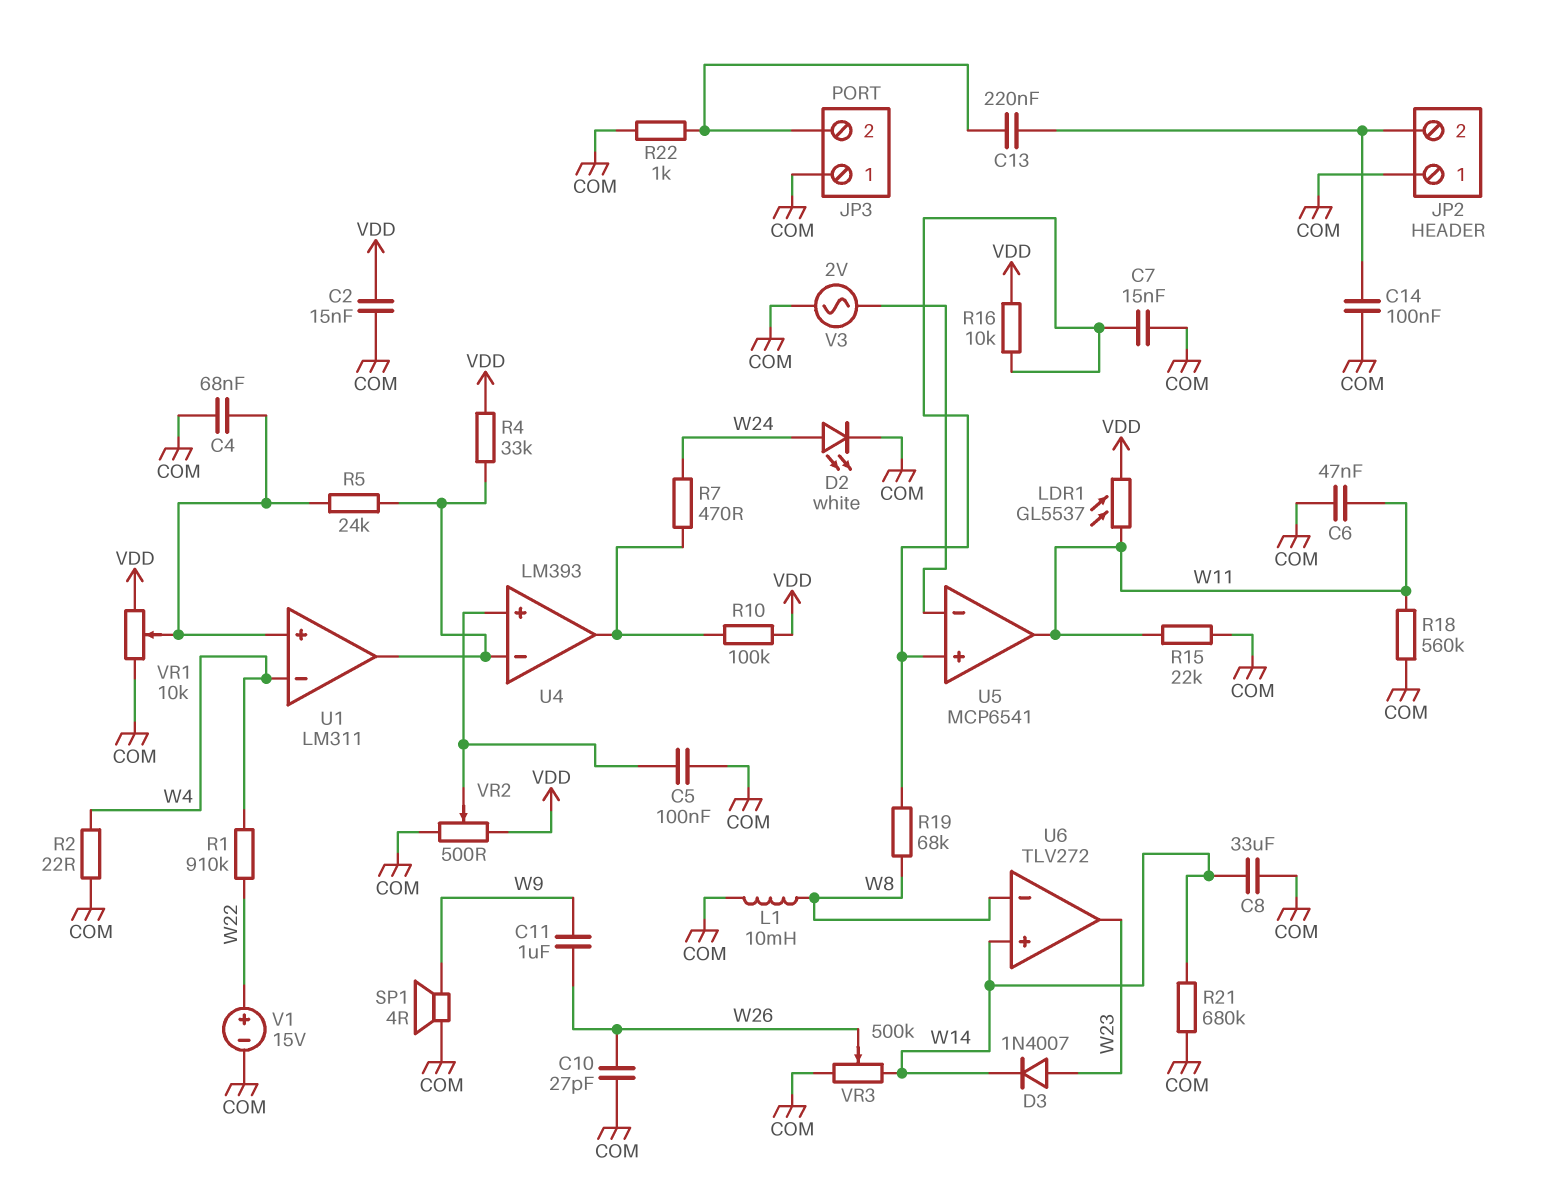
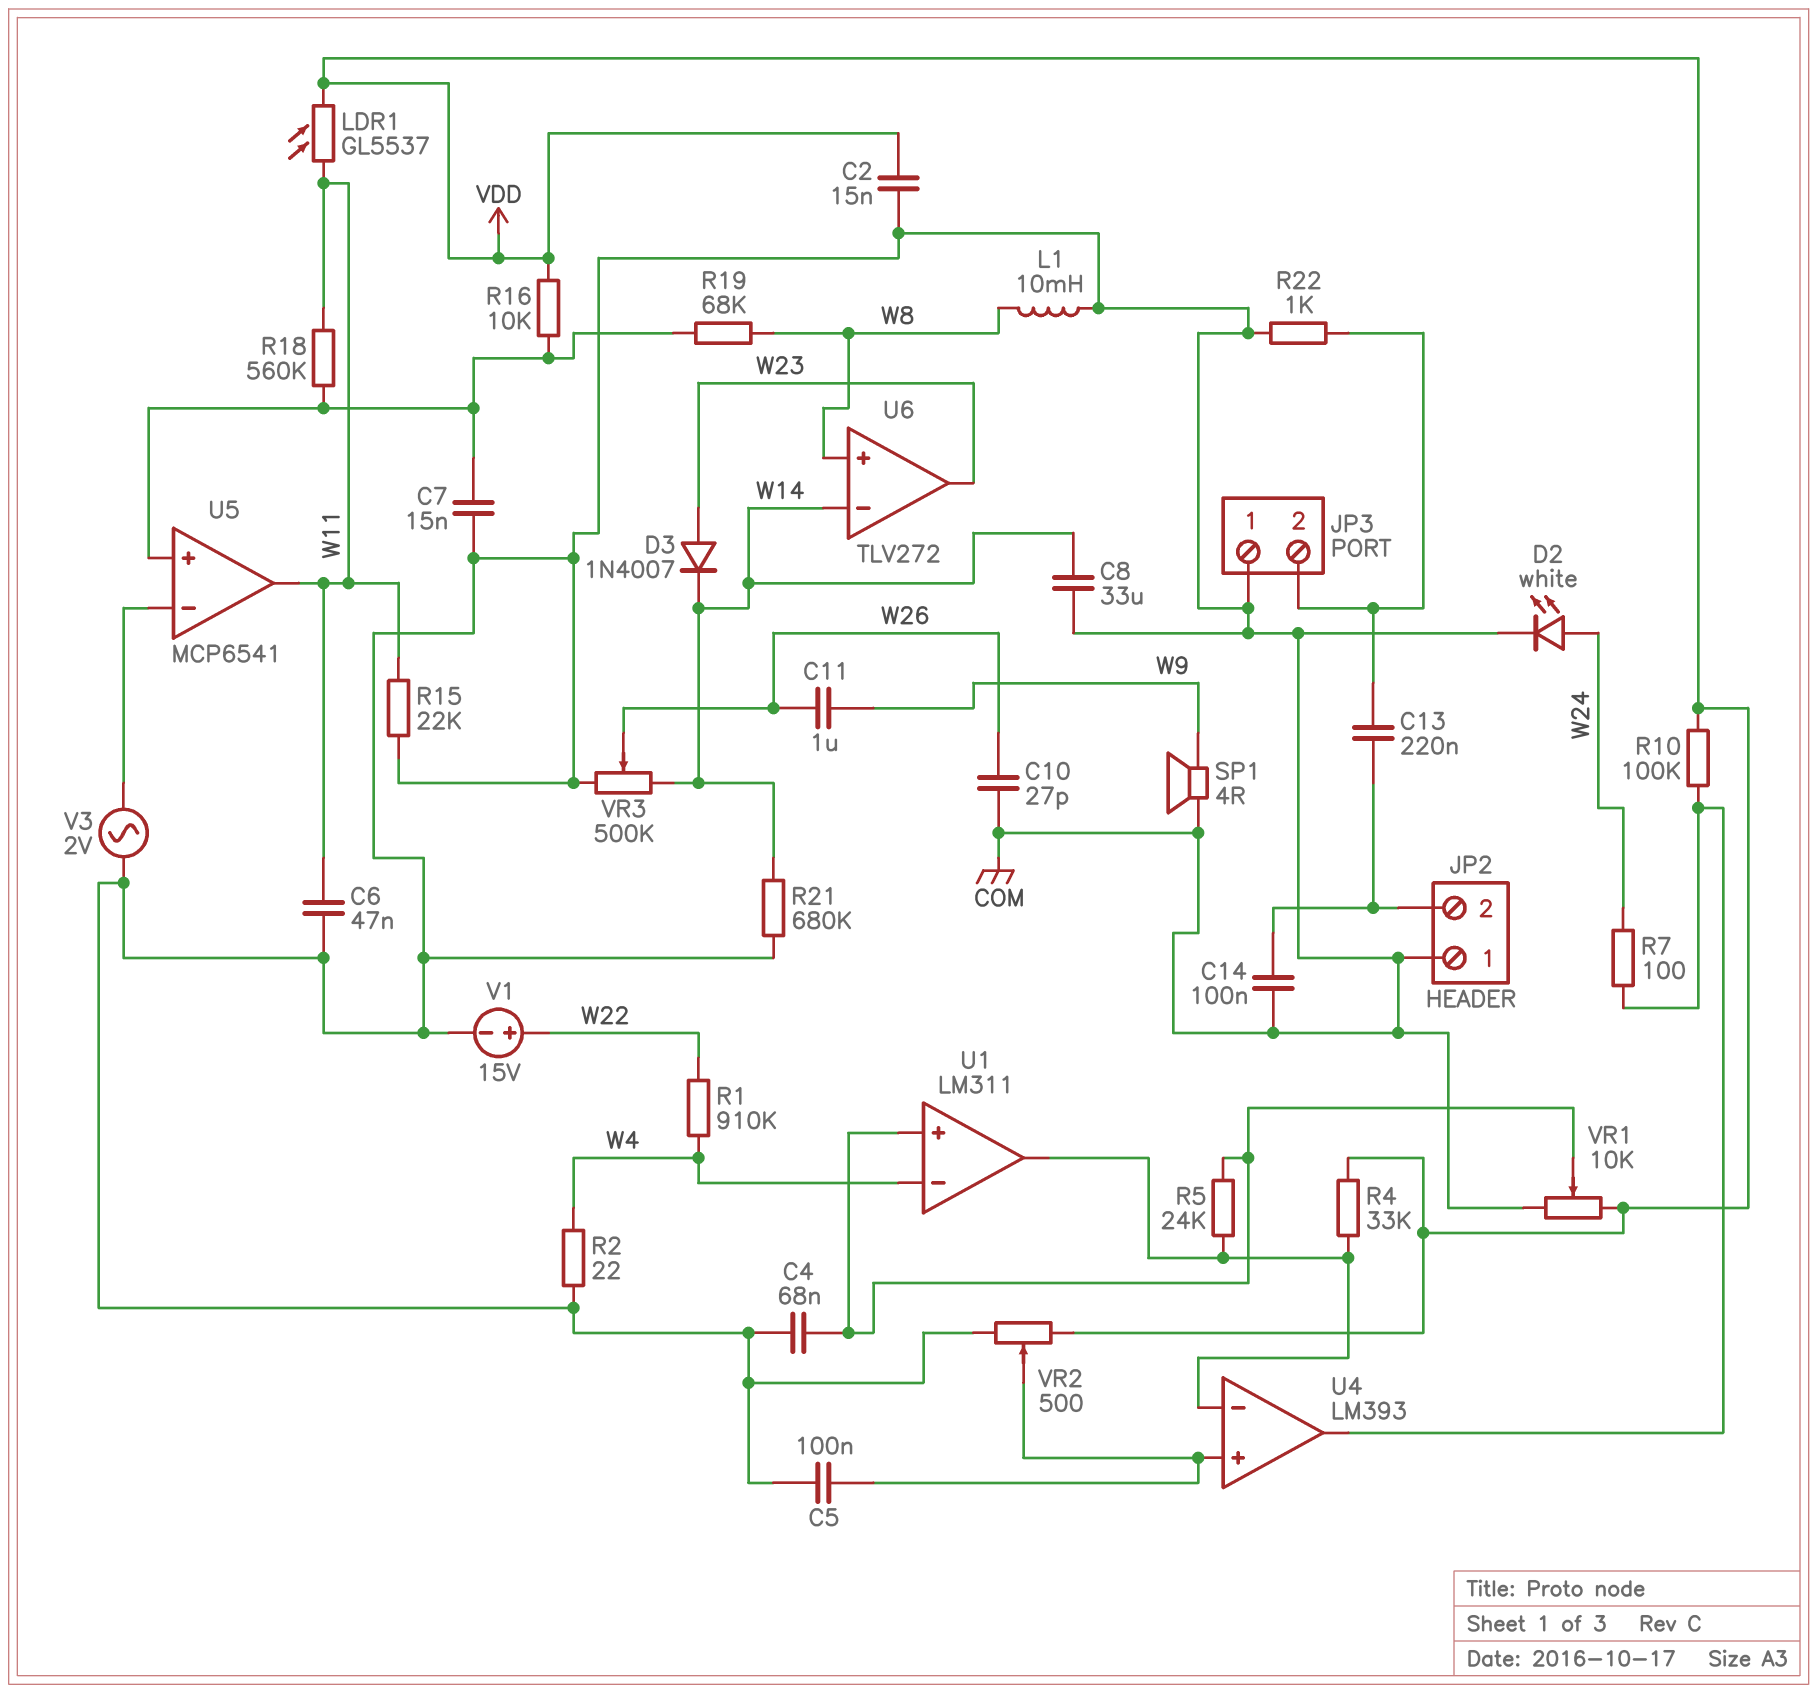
R7: 470 (U4/out, W24) -> 100 (U4/out, W24)
R18: 560k (COM, W11) -> 560k (U5/in+, W11)
U6 pin in+: W14 -> W8
U6 pin in-: W8 -> W14

